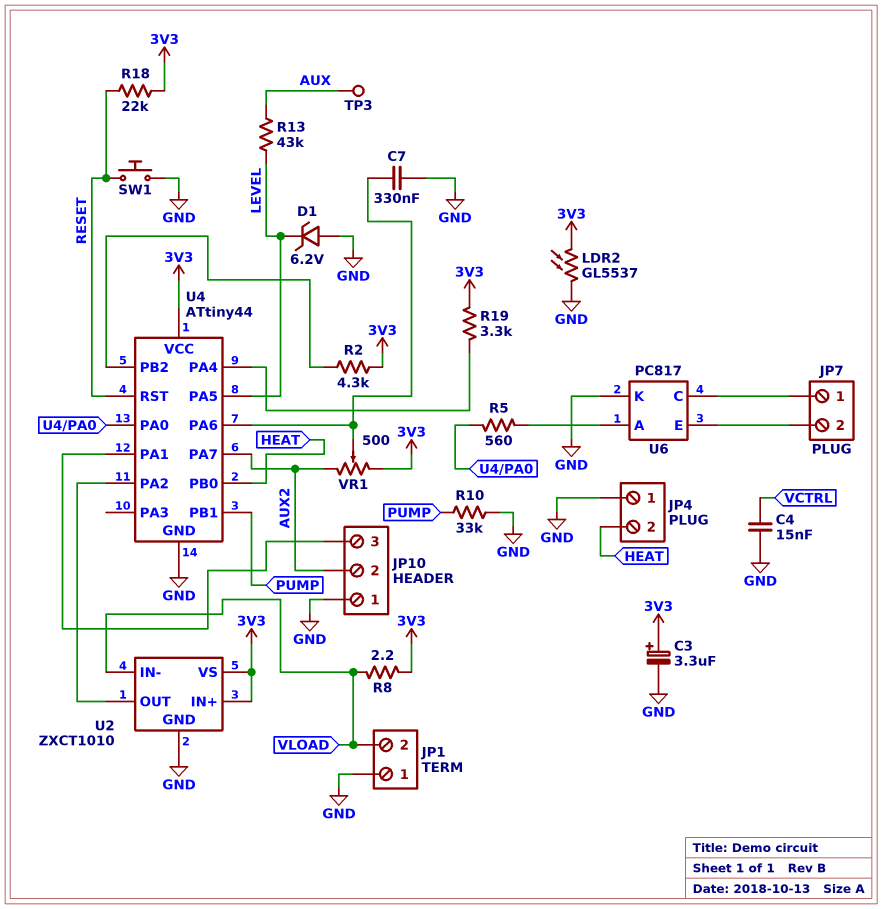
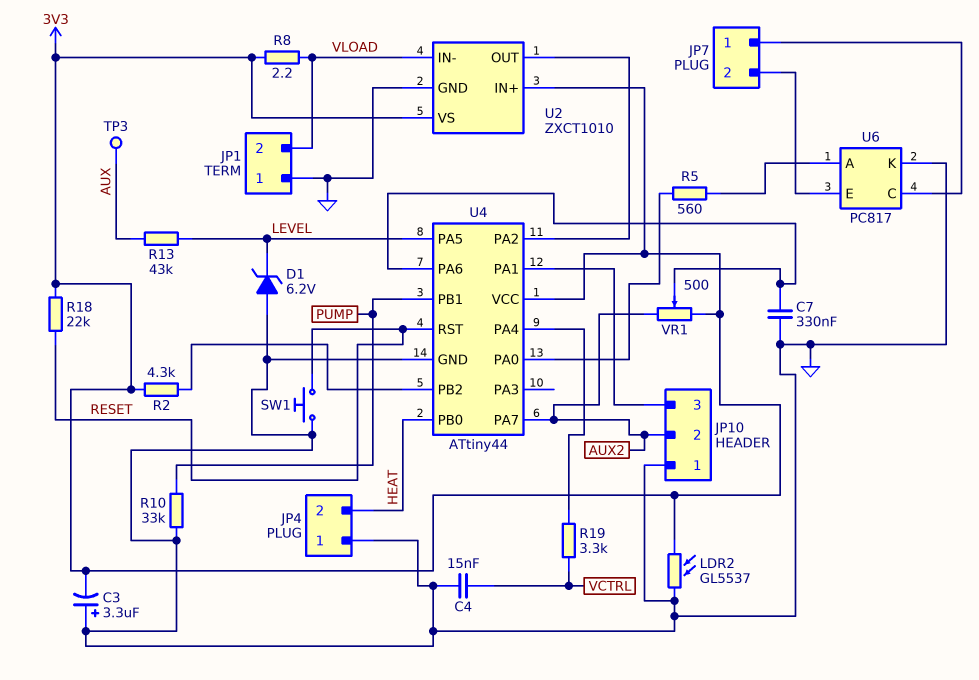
C3: 3.3uF (plus 3V3, minus GND) -> 3.3uF (plus GND, minus 3V3)
R19: 3.3k (3V3, U4/PA4) -> 3.3k (U4/PA4, VCTRL)

